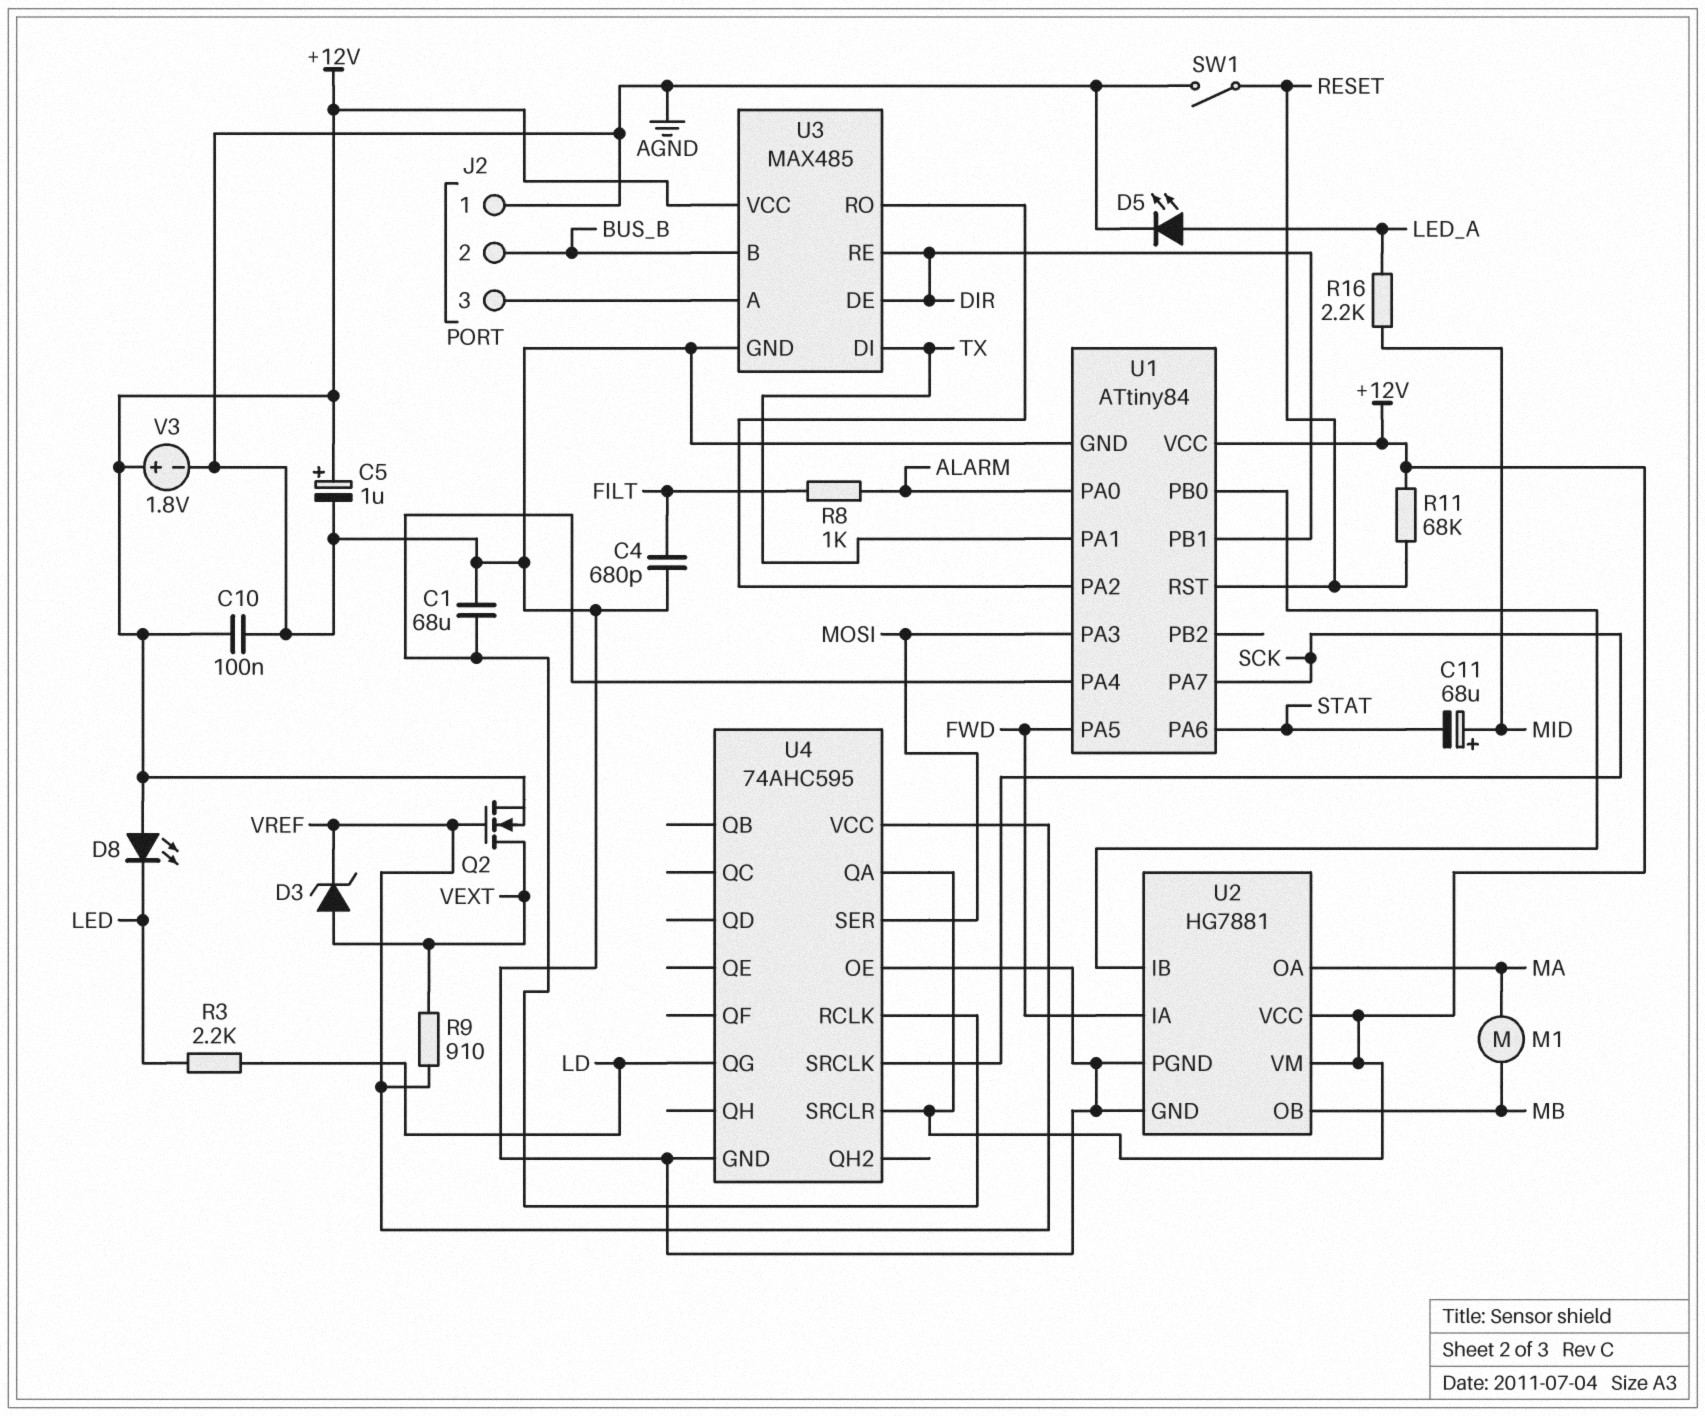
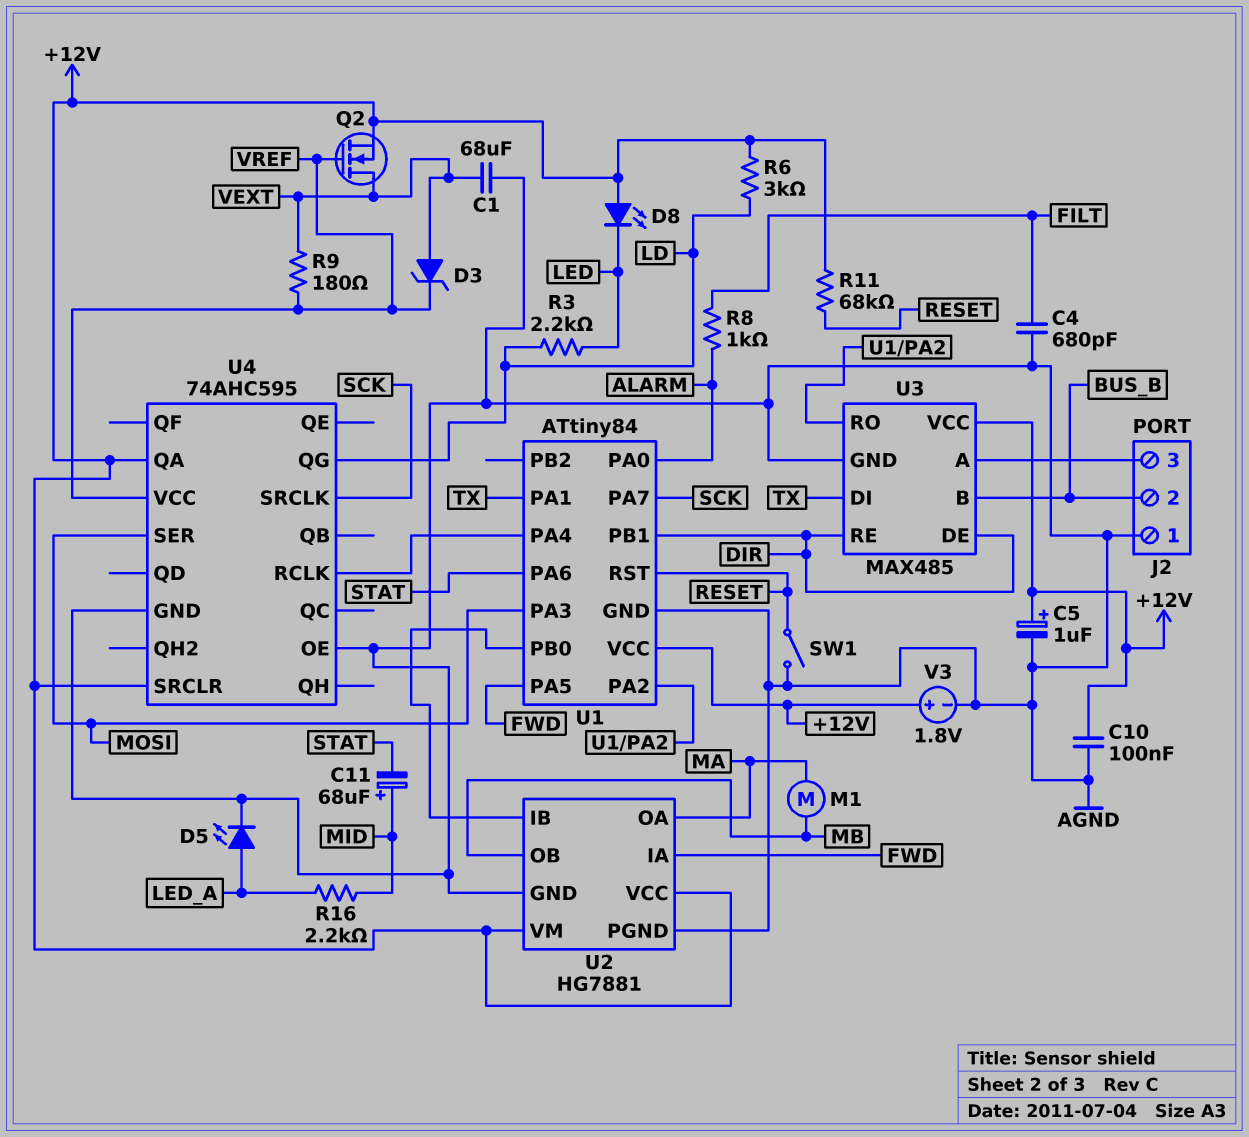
C1: 68uF (AGND, U1/PA4) -> 68uF (AGND, VEXT)
R6: none -> 3k (+12V, LD)
R9: 910 (VEXT, VREF) -> 180 (VEXT, VREF)

